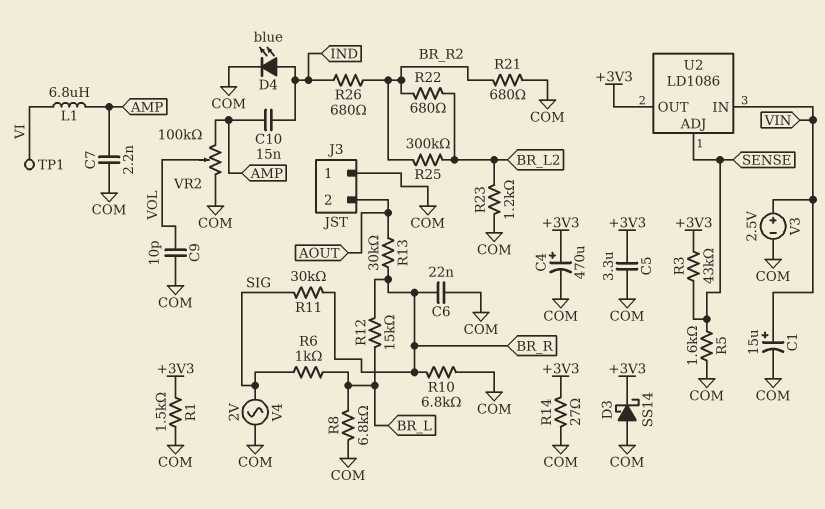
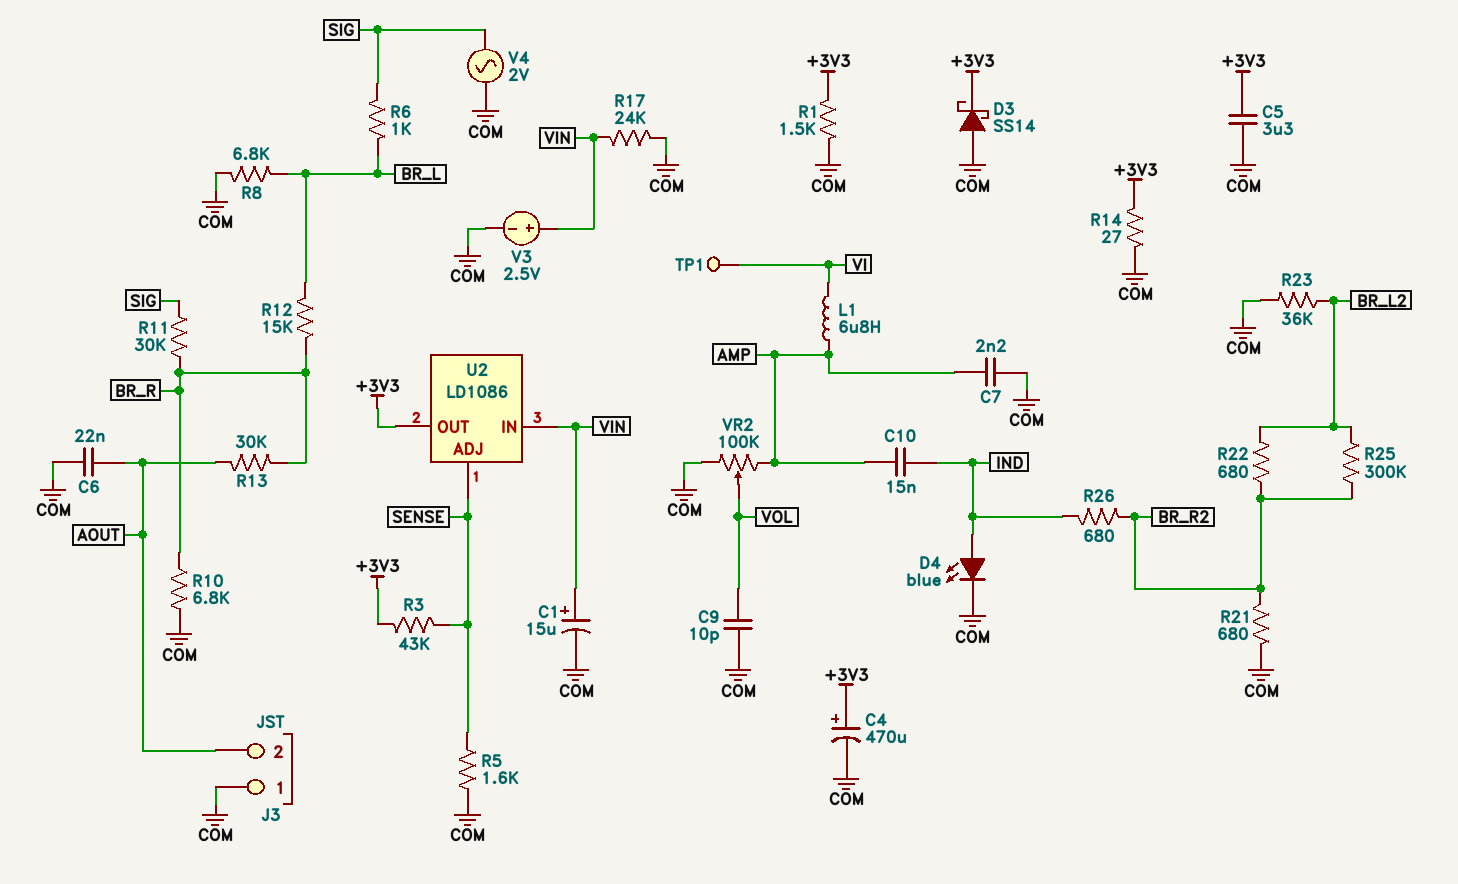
C6: 22nF (BR_R, COM) -> 22nF (AOUT, COM)
R17: none -> 24k (COM, VIN)
R23: 1.2k (BR_L2, COM) -> 36k (BR_L2, COM)

